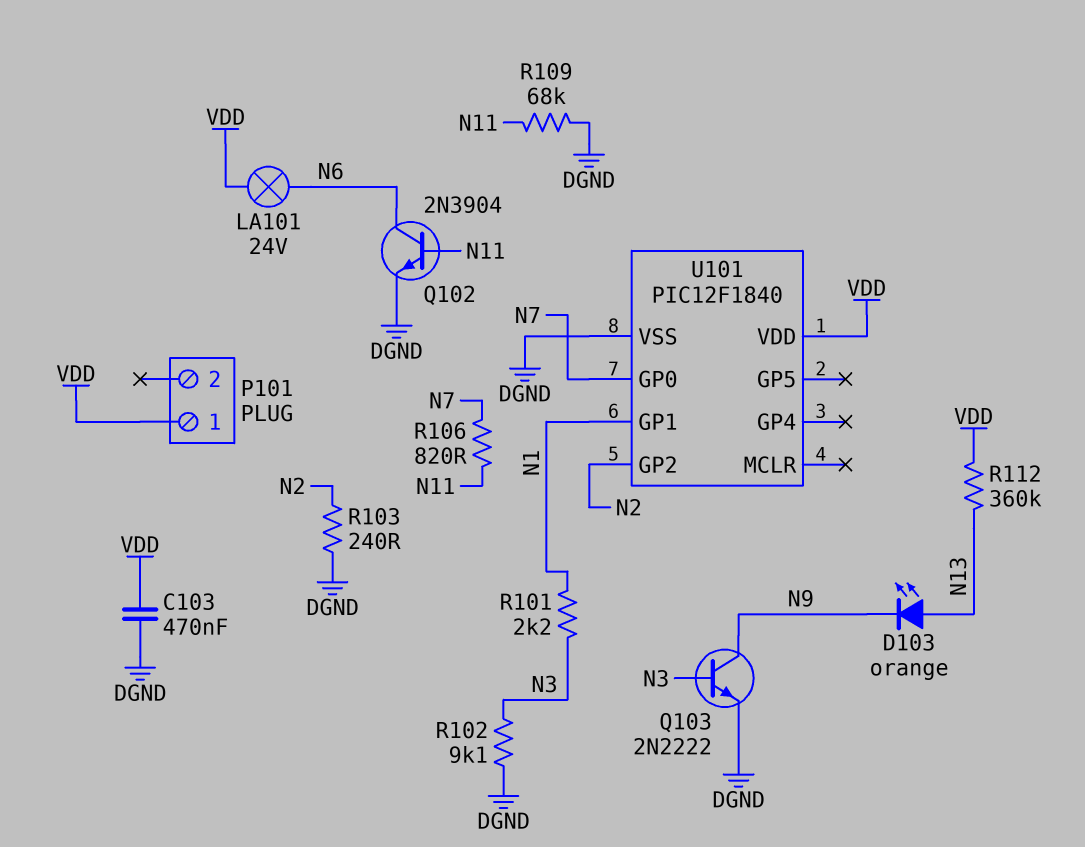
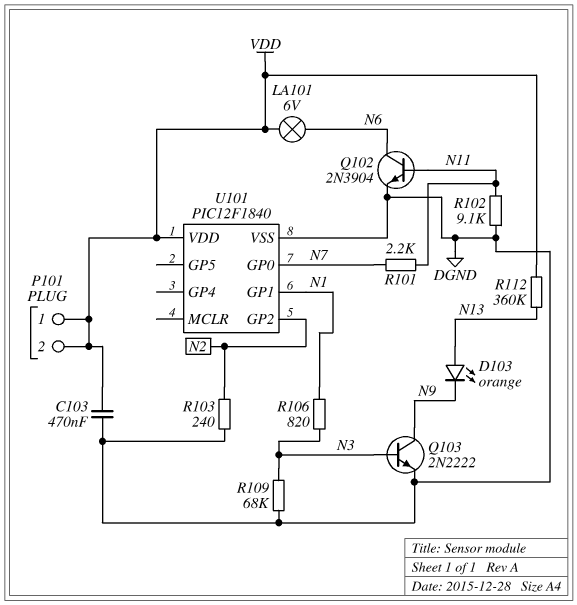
LA101: lamp 24V (N6, VDD) -> lamp 6V (N6, VDD)
P101 pin 2: none -> VDD
R101: 2.2k (N1, N3) -> 2.2k (N7, N11)
R102: 9.1k (DGND, N3) -> 9.1k (DGND, N11)
R106: 820 (N7, N11) -> 820 (N1, N3)
R109: 68k (DGND, N11) -> 68k (DGND, N3)

